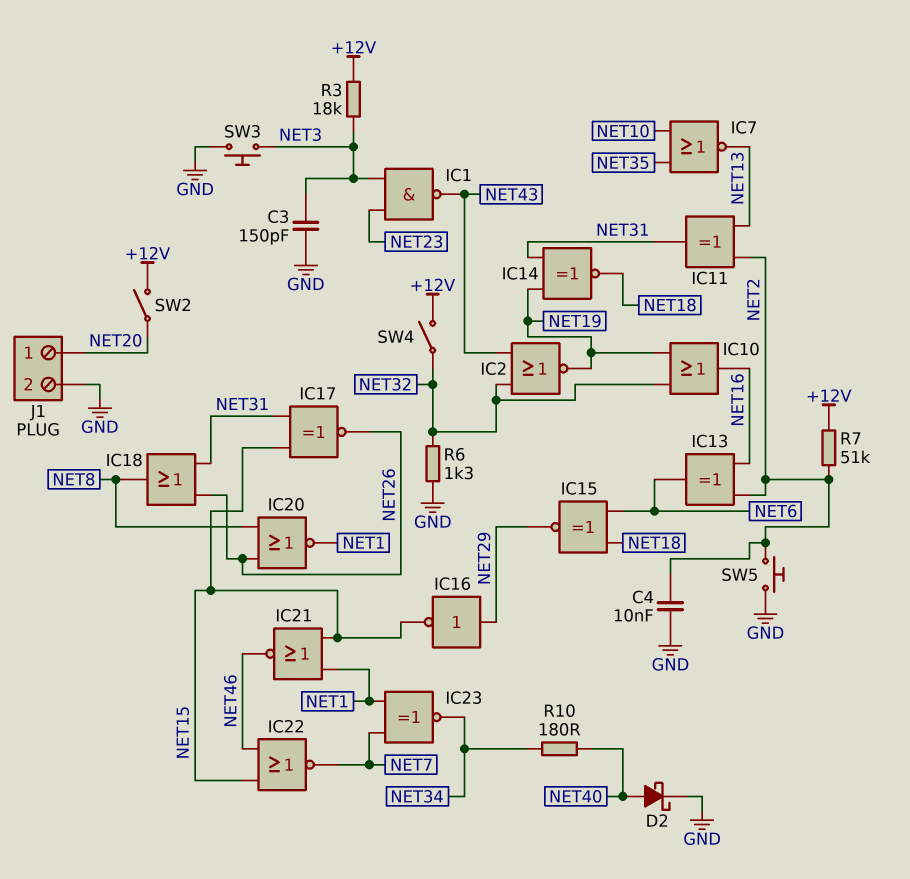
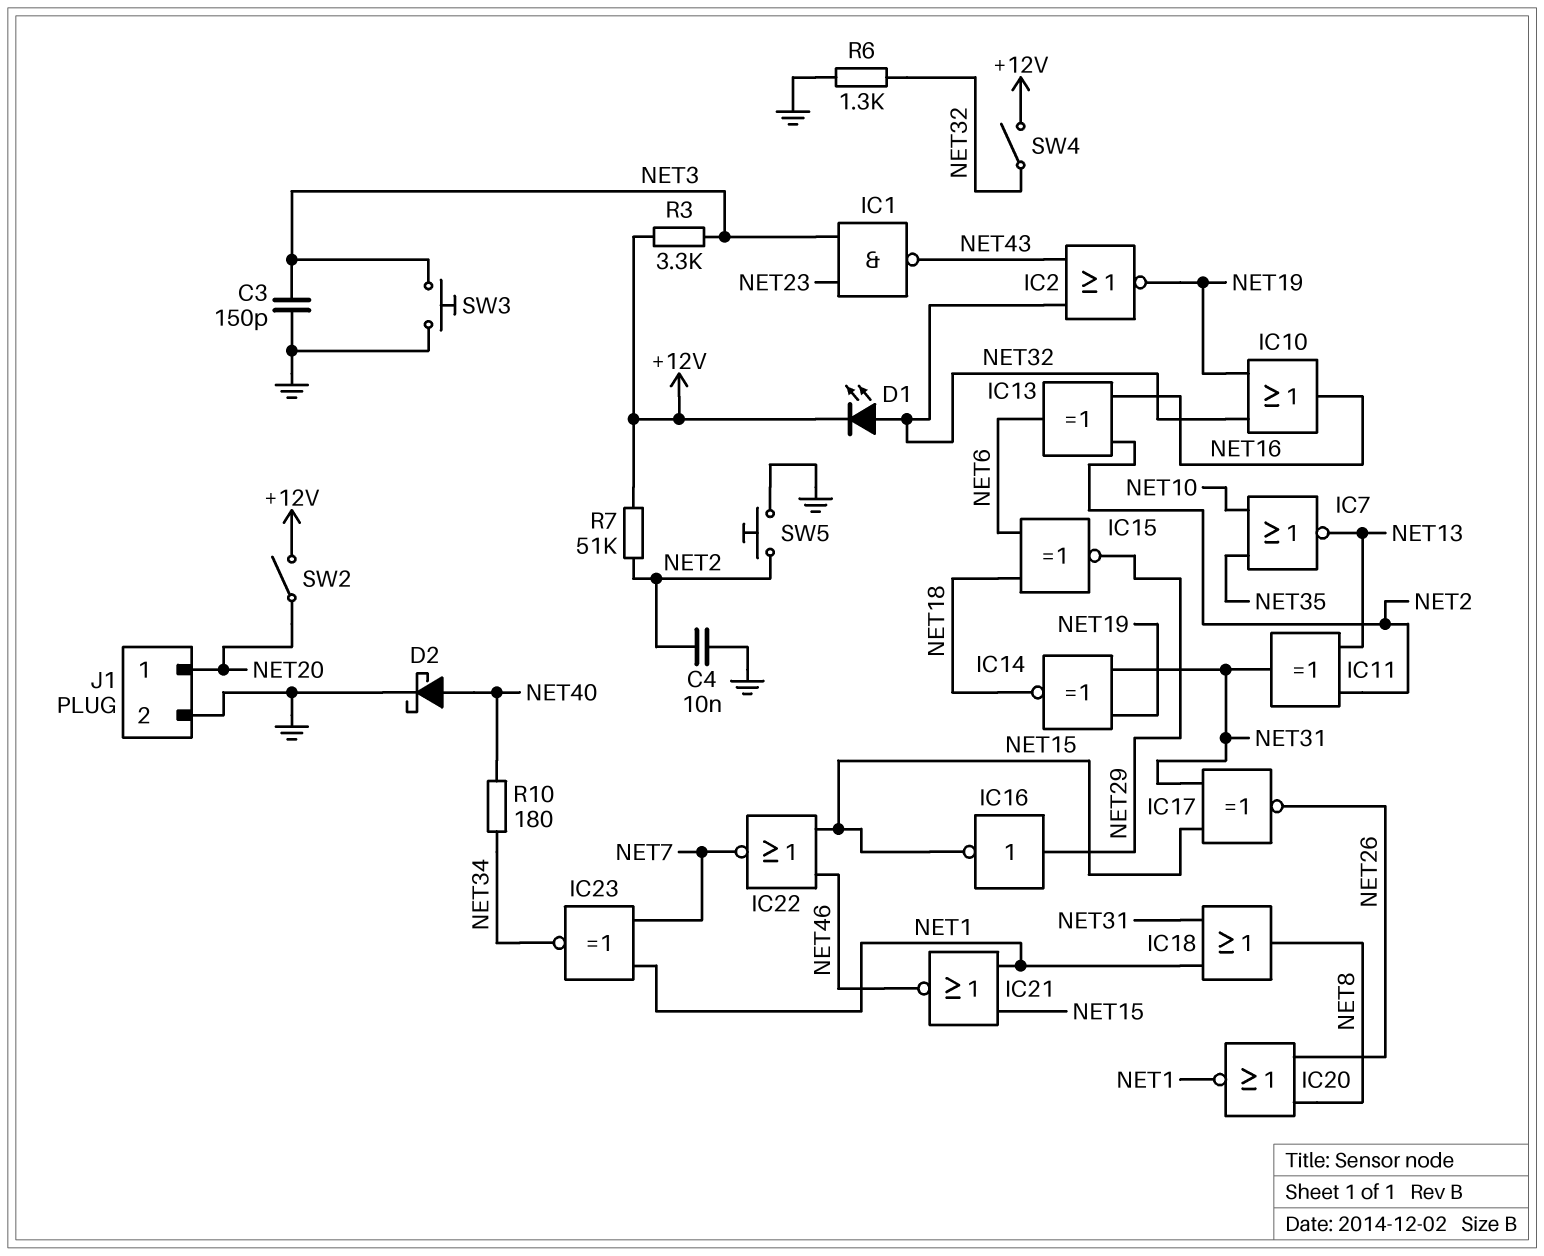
D1: none -> LED (A NET32, K +12V)
IC18: OR (in NET26, in NET31, out NET8) -> OR (in NET1, in NET31, out NET8)
R3: 18k (+12V, NET3) -> 3.3k (+12V, NET3)

